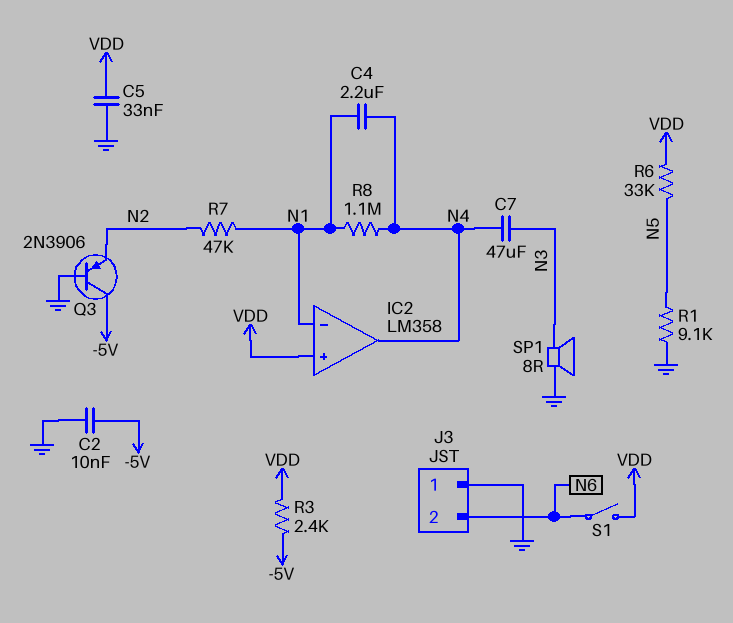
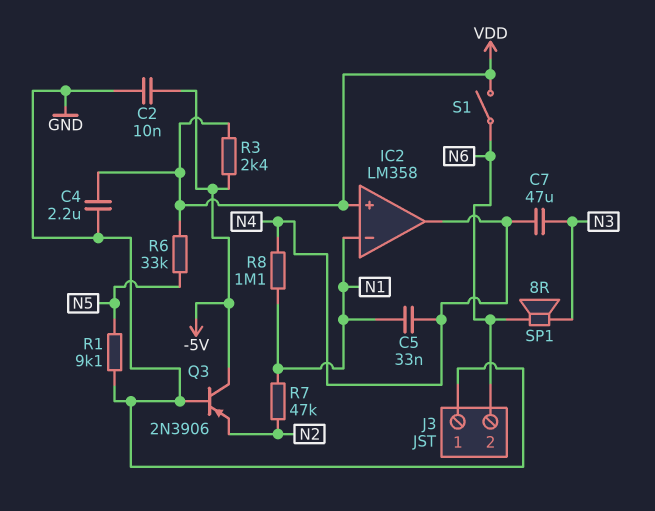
C4: 2.2uF (N1, N4) -> 2.2uF (GND, VDD)
C5: 33nF (GND, VDD) -> 33nF (N1, N4)
SP1: speaker 8R (GND, N3) -> speaker 8R (N3, N6)

